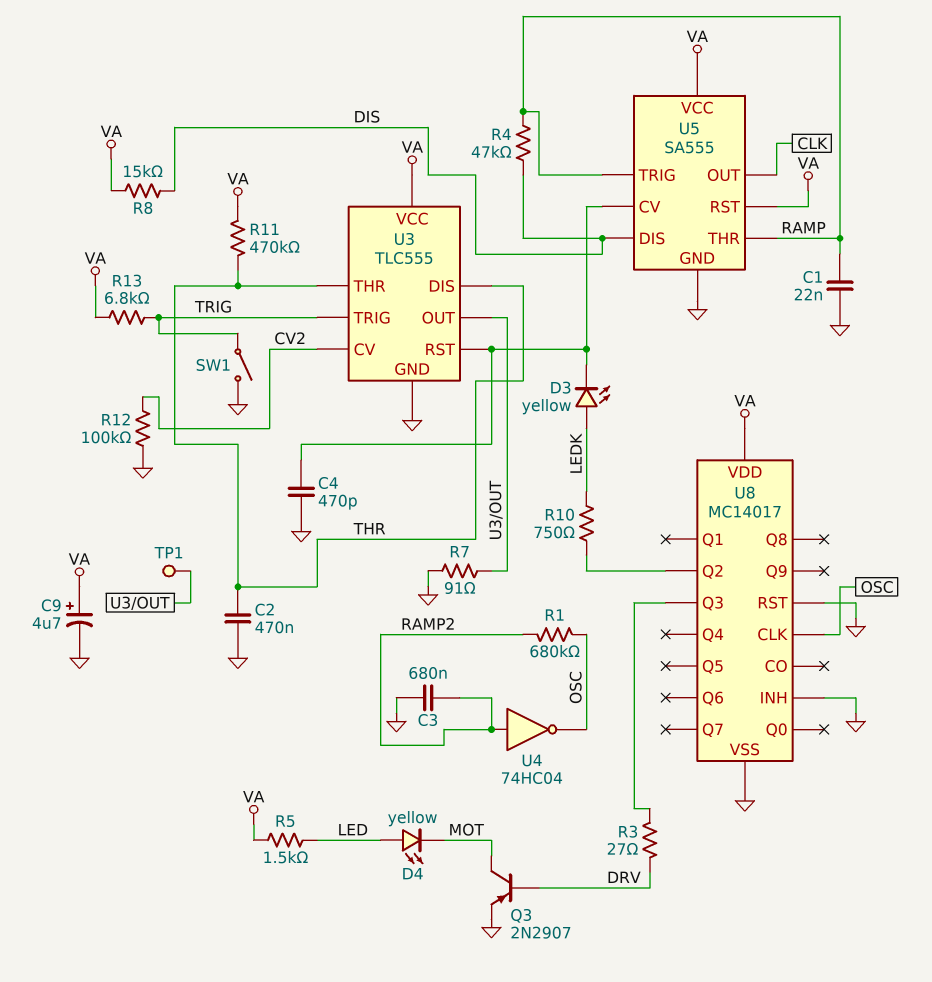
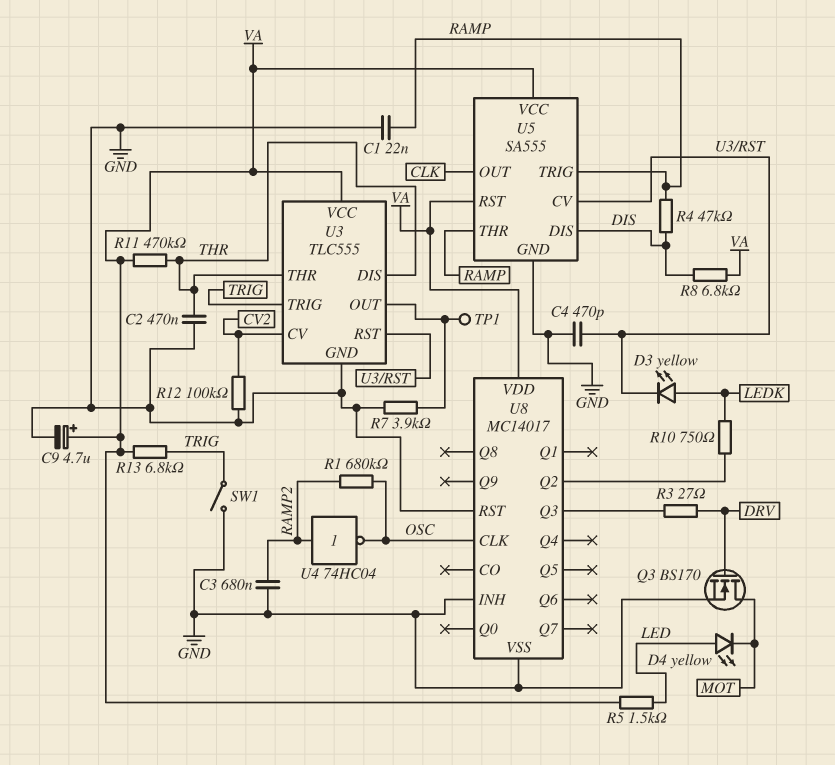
Q3: PNP 2N2907 (B DRV, C MOT, E GND) -> NMOS BS170 (G DRV, D MOT, S GND)
R7: 91 (GND, U3/OUT) -> 3.9k (GND, U3/OUT)
R8: 15k (DIS, VA) -> 6.8k (DIS, VA)

